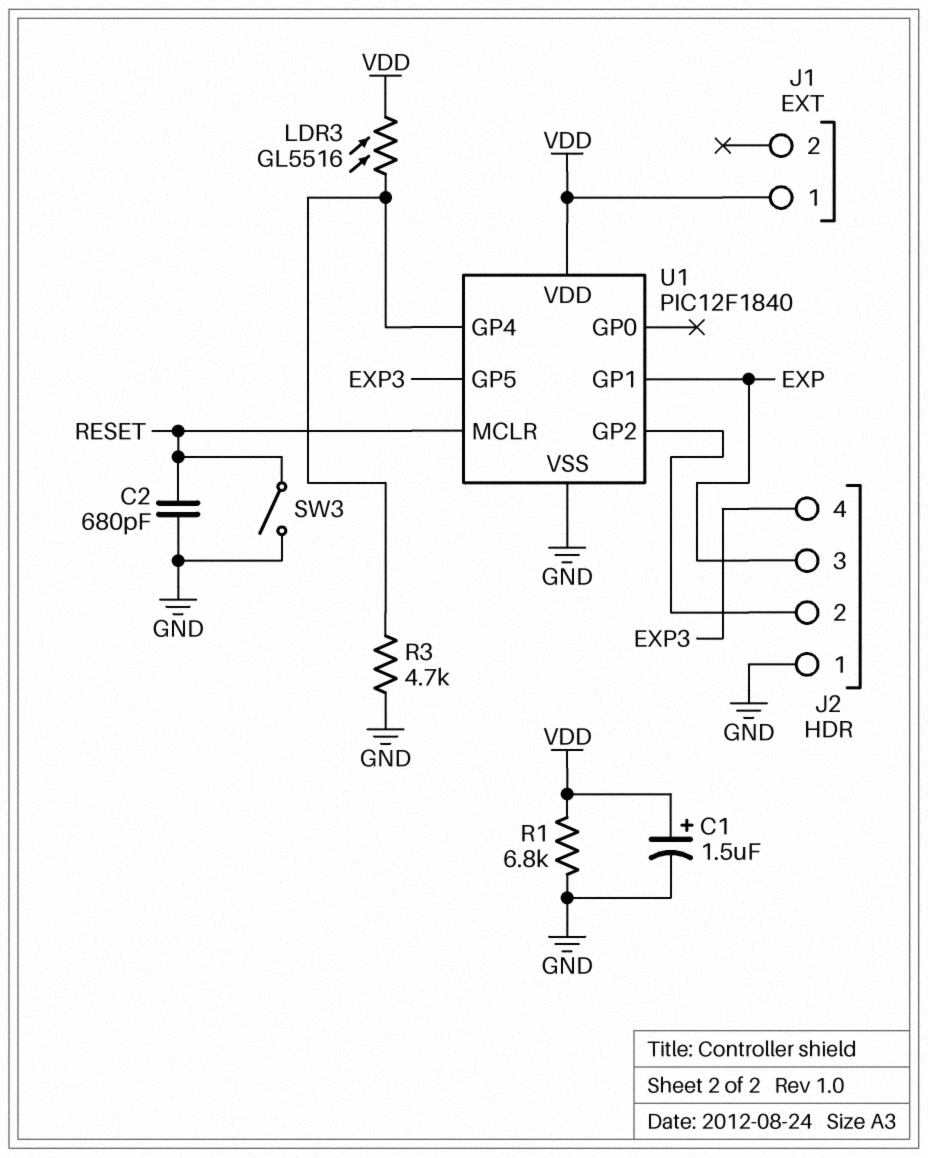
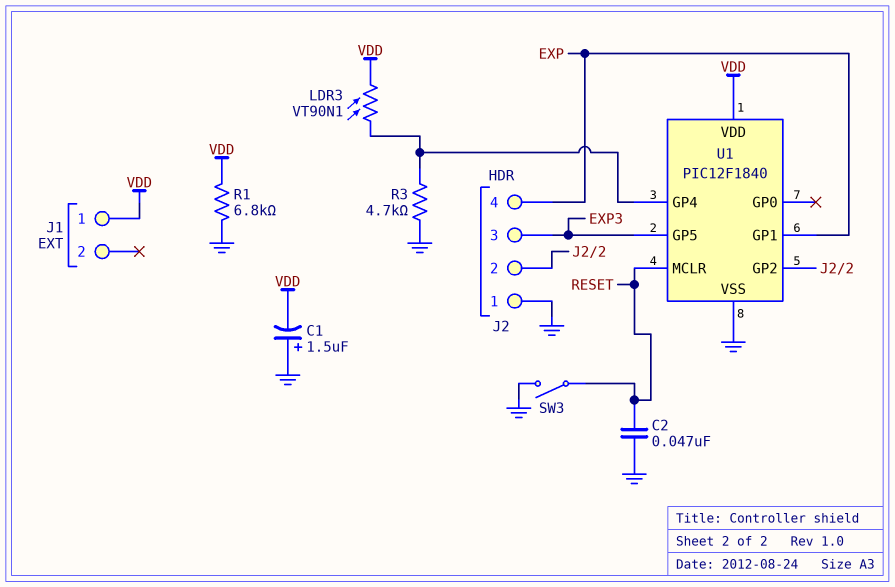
C1: 1.5uF (plus VDD, minus GND) -> 1.5uF (plus GND, minus VDD)
C2: 680pF (GND, RESET) -> 47nF (GND, RESET)
J2 pin 3: EXP -> EXP3
J2 pin 4: EXP3 -> EXP
LDR3: GL5516 (U1/GP4, VDD) -> VT90N1 (U1/GP4, VDD)

